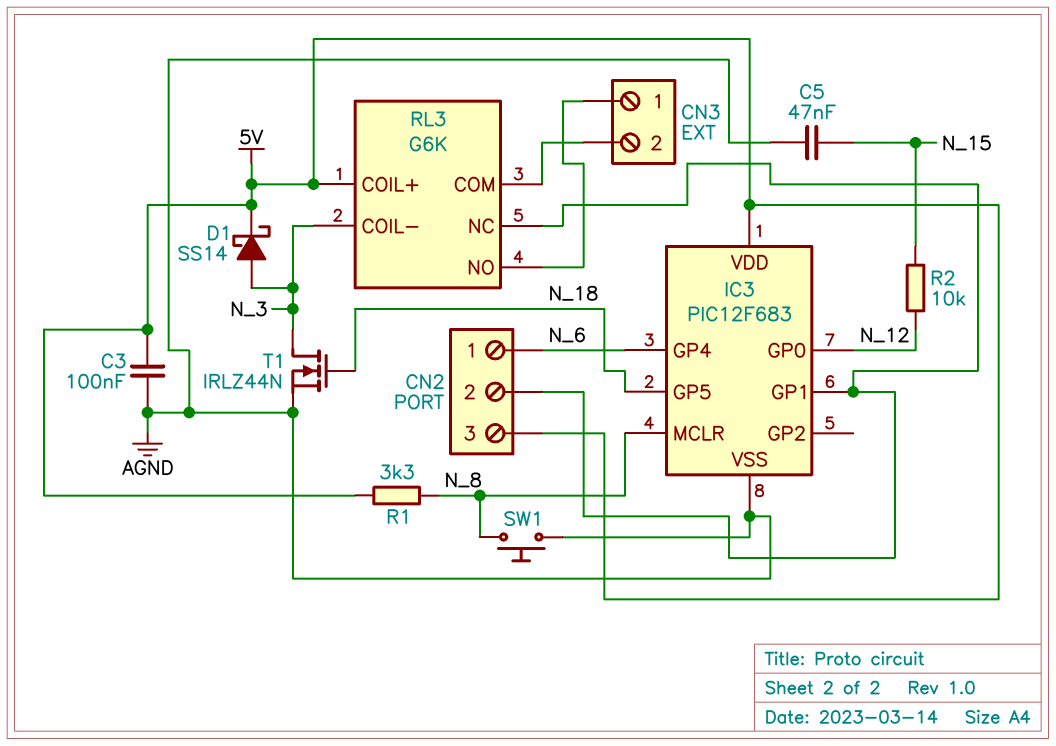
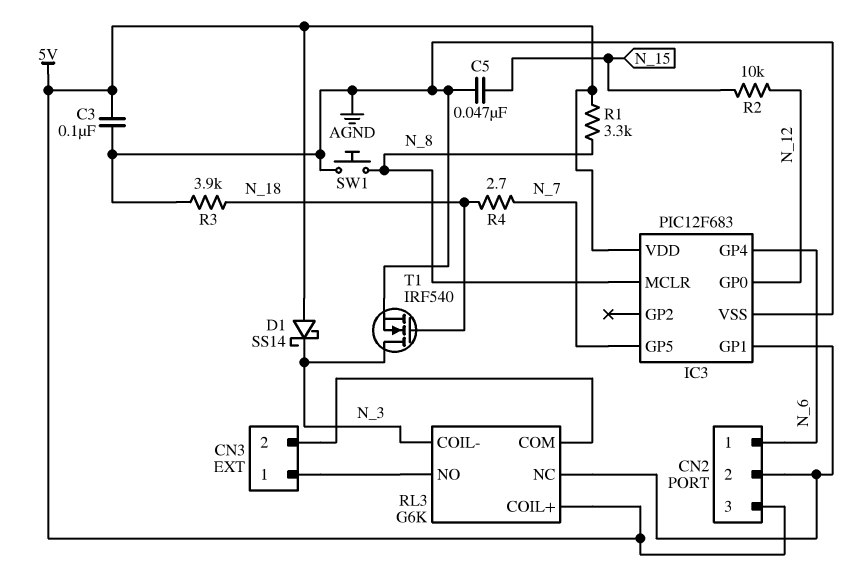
D1: schottky SS14 (A N_3, K 5V) -> schottky SS14 (A 5V, K N_3)
IC3 pin GP5: N_18 -> N_7
R3: none -> 3.9k (AGND, N_18)
R4: none -> 2.7 (N_7, N_18)
T1: NMOS IRLZ44N (G N_18, D N_3, S AGND) -> NMOS IRF540 (G N_18, D N_3, S AGND)

